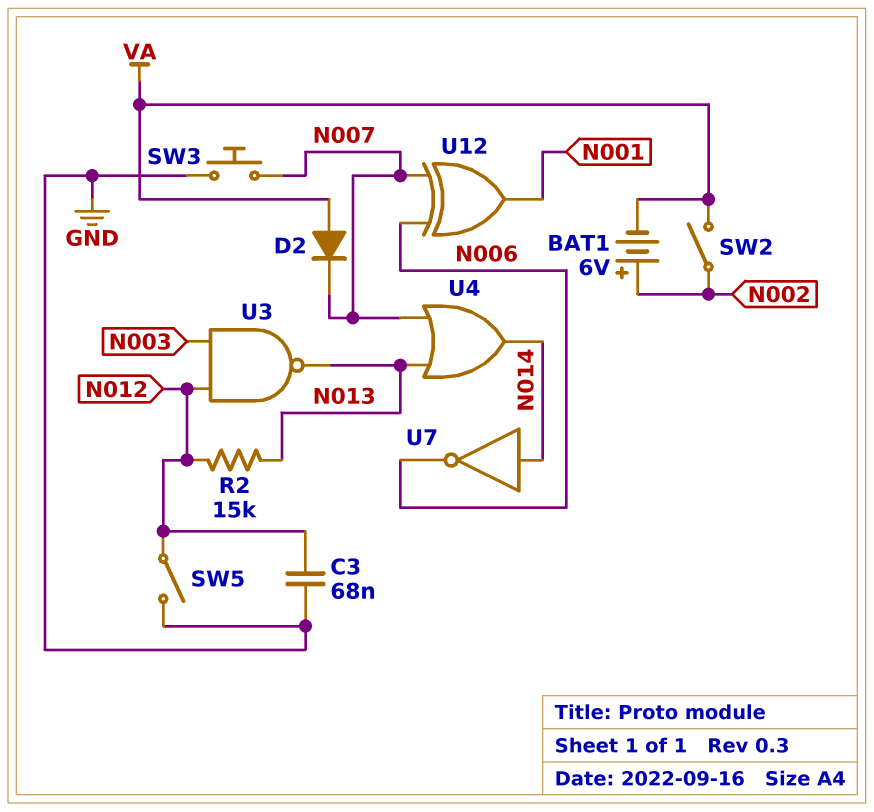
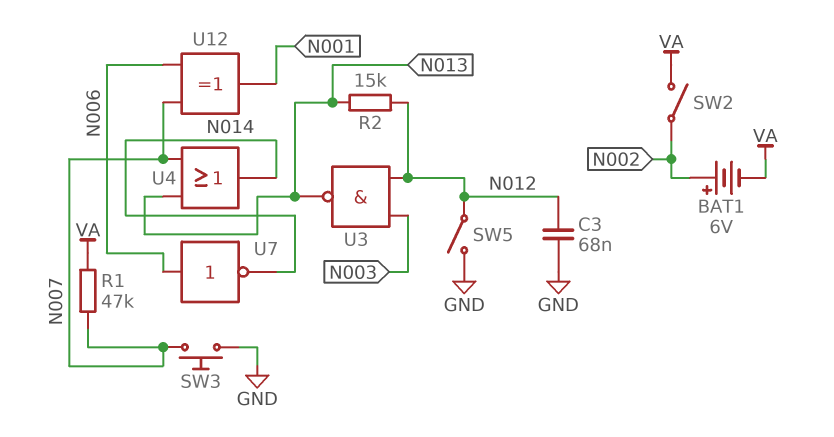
D2: diode (A VA, K N007) -> none
R1: none -> 47k (N007, VA)
U7: NOT (in N014, out N006) -> NOT (in N006, out N014)

